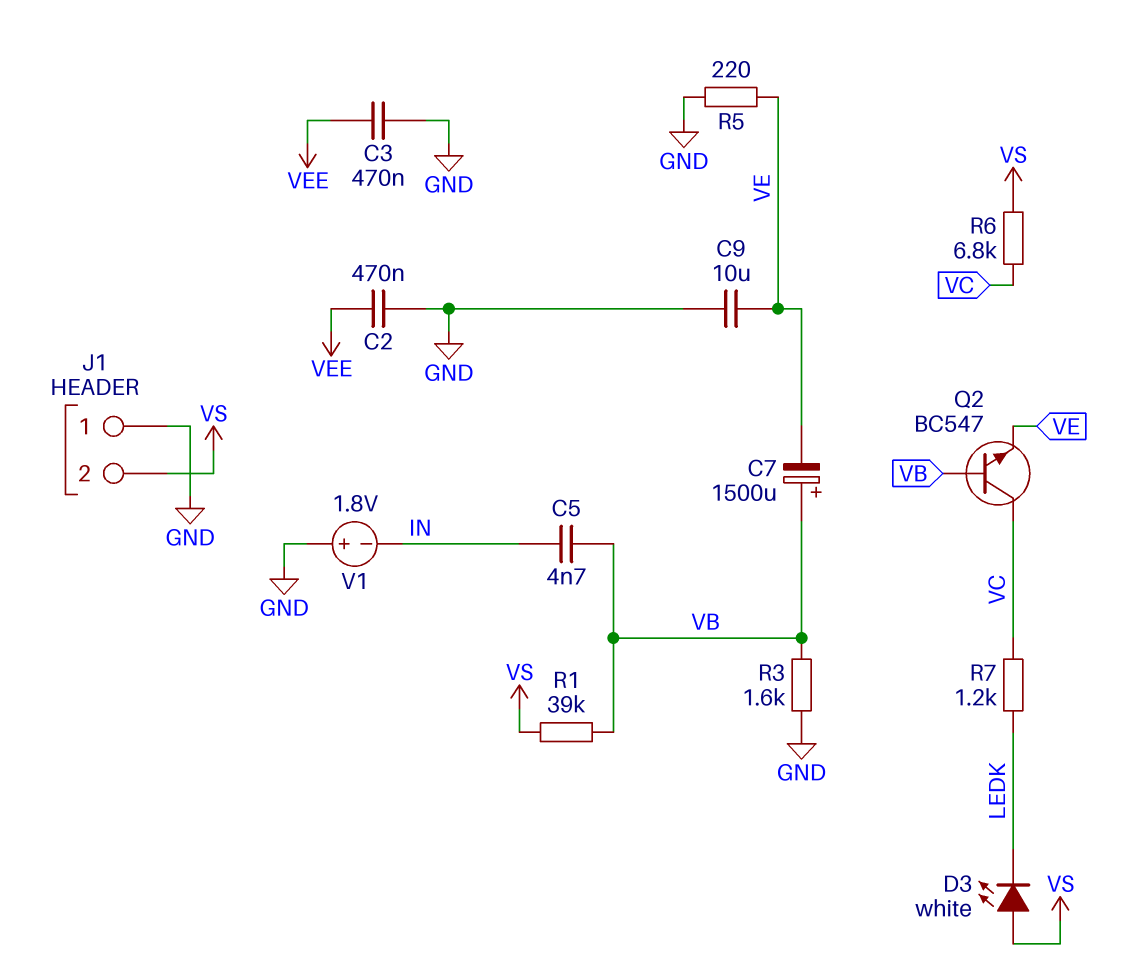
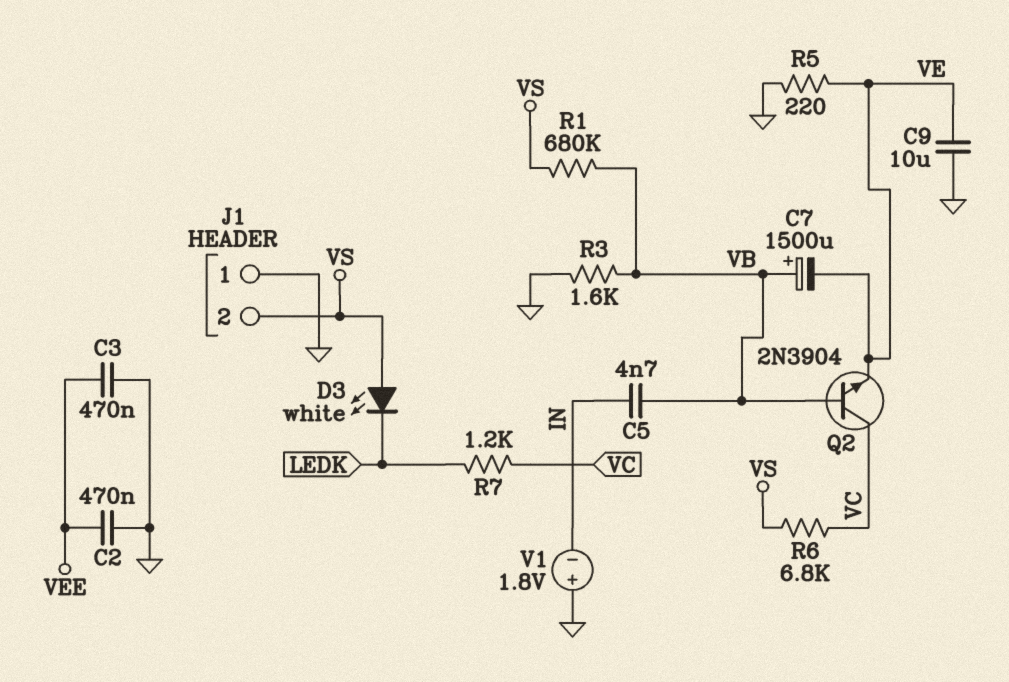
Q2: NPN BC547 (B VB, C VC, E VE) -> NPN 2N3904 (B VB, C VC, E VE)
R1: 39k (VB, VS) -> 680k (VB, VS)

